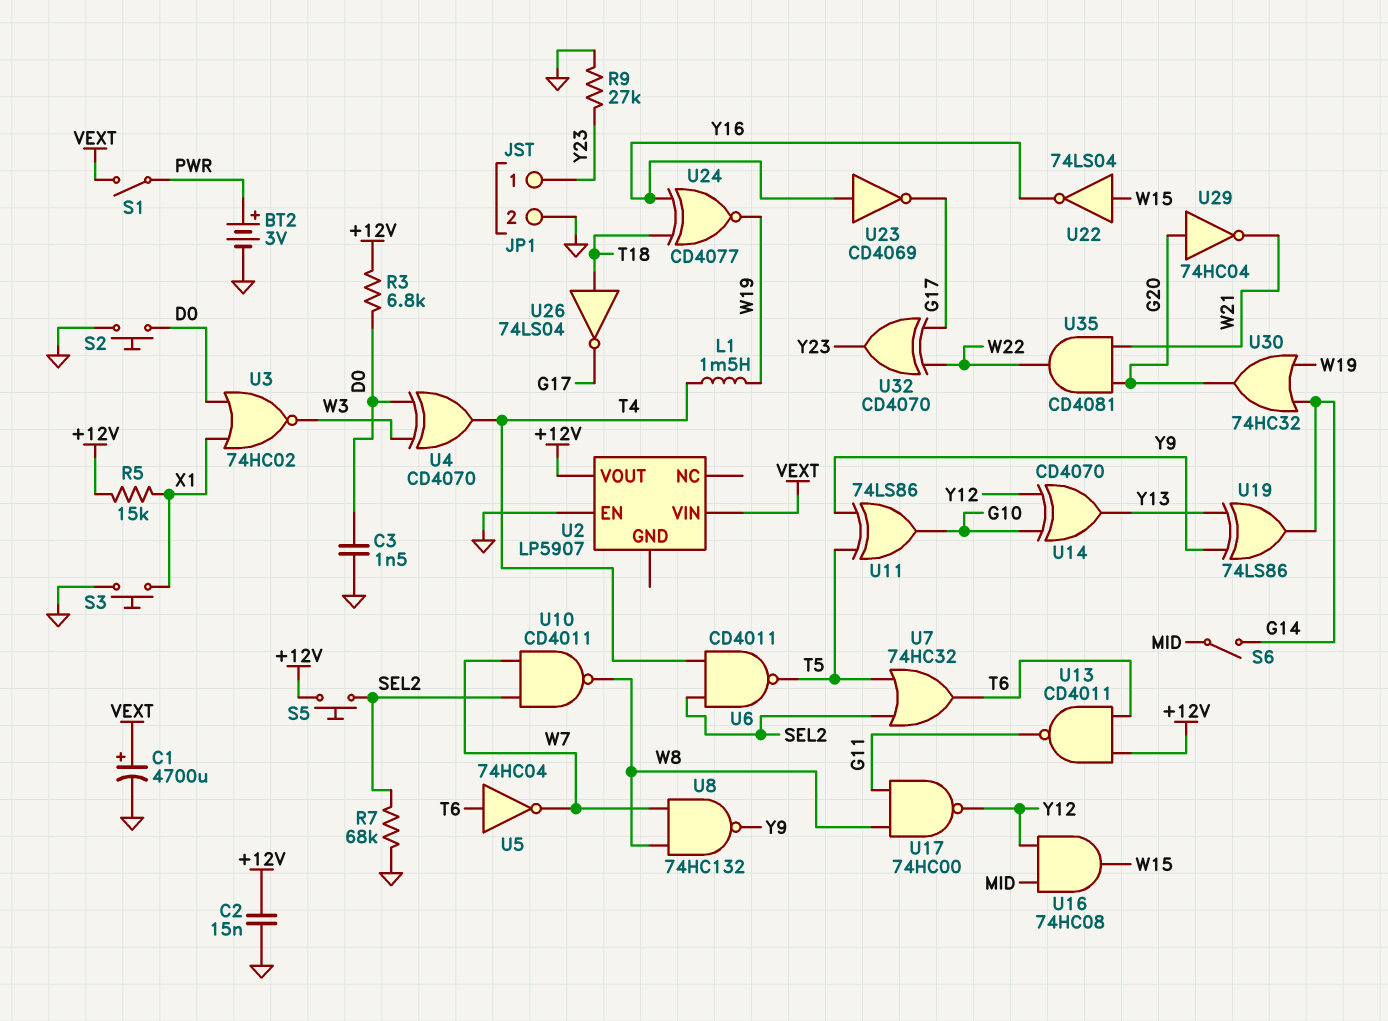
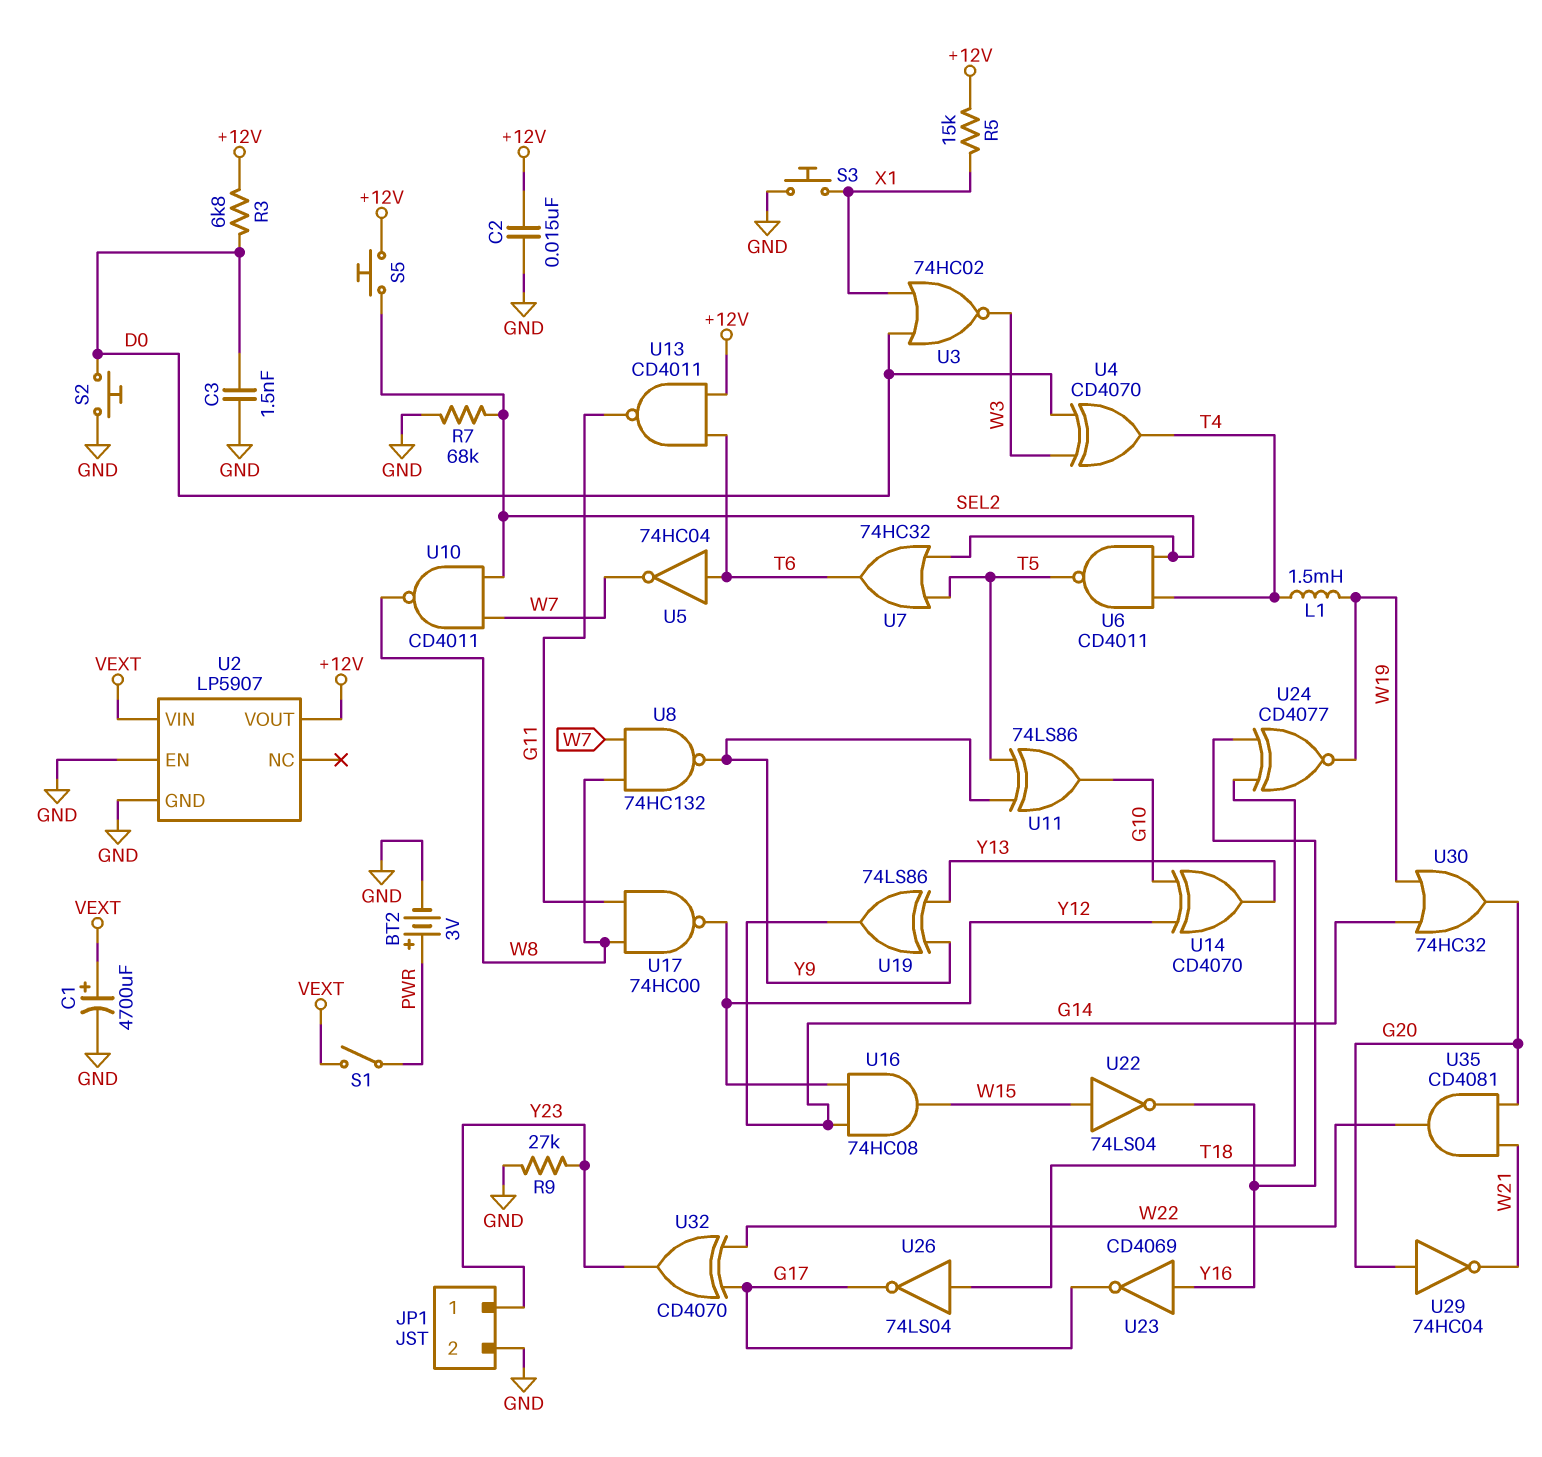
S6: switch (G14, MID) -> none
U2 pin GND: none -> GND
U16: AND 74HC08 (in MID, in Y12, out W15) -> AND 74HC08 (in G14, in Y12, out W15)

